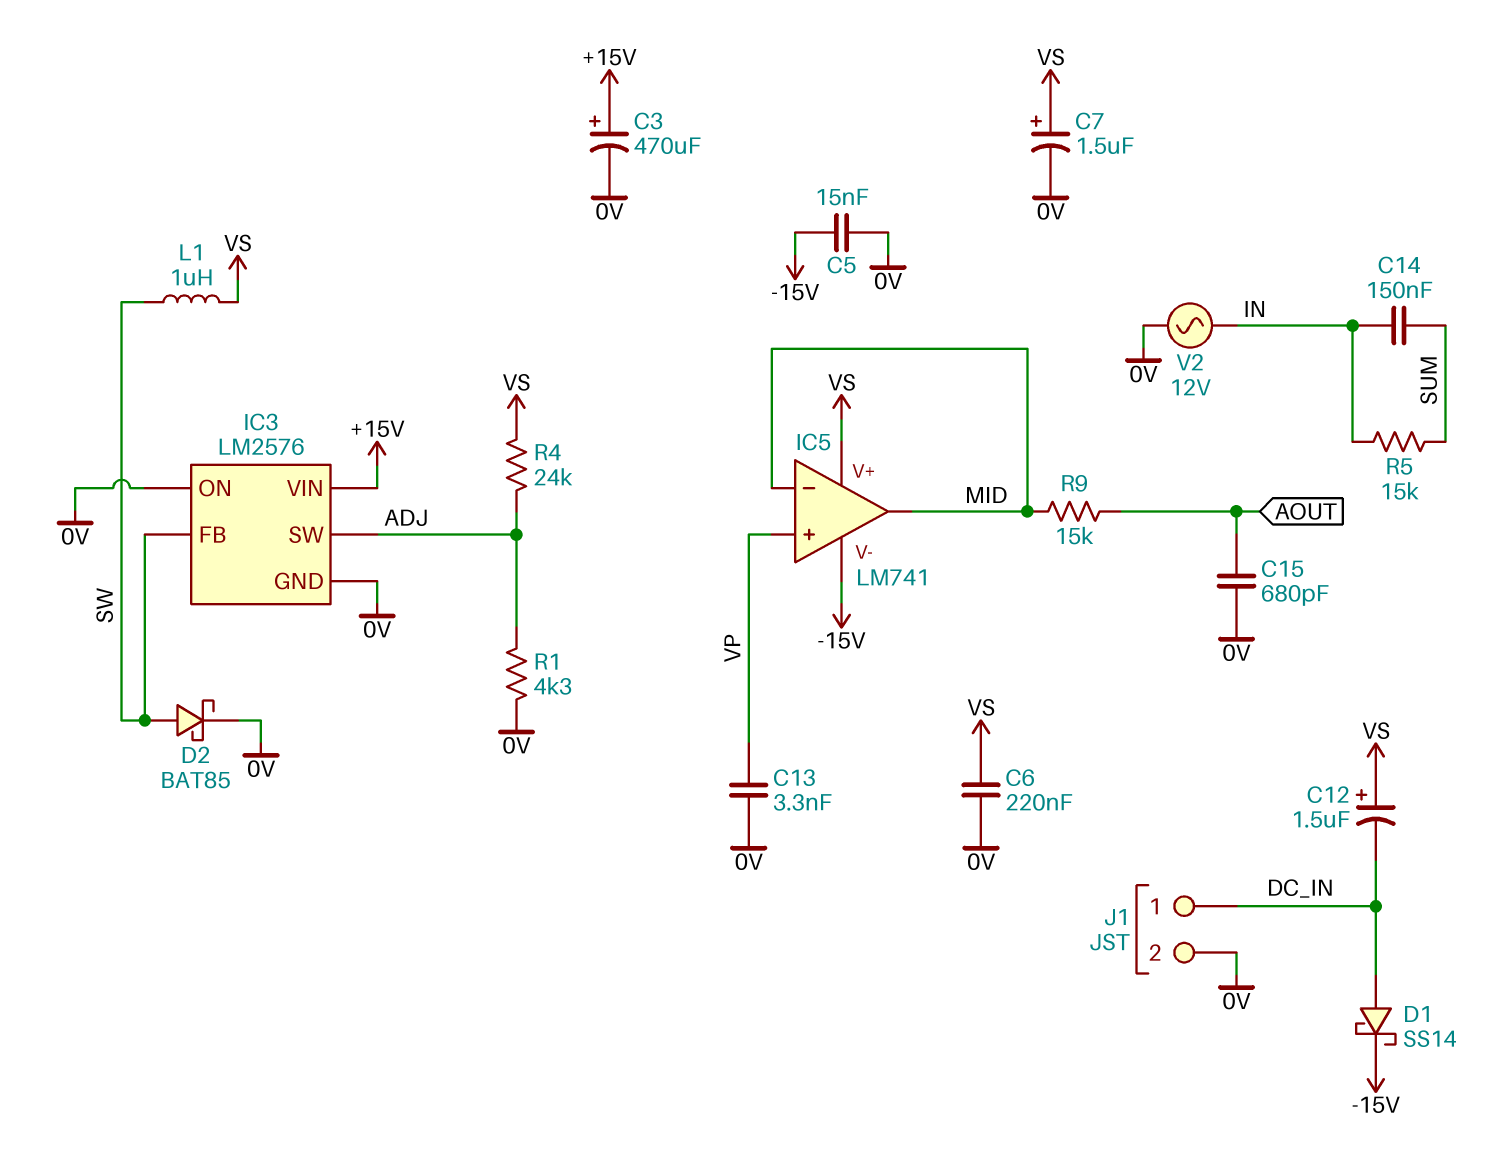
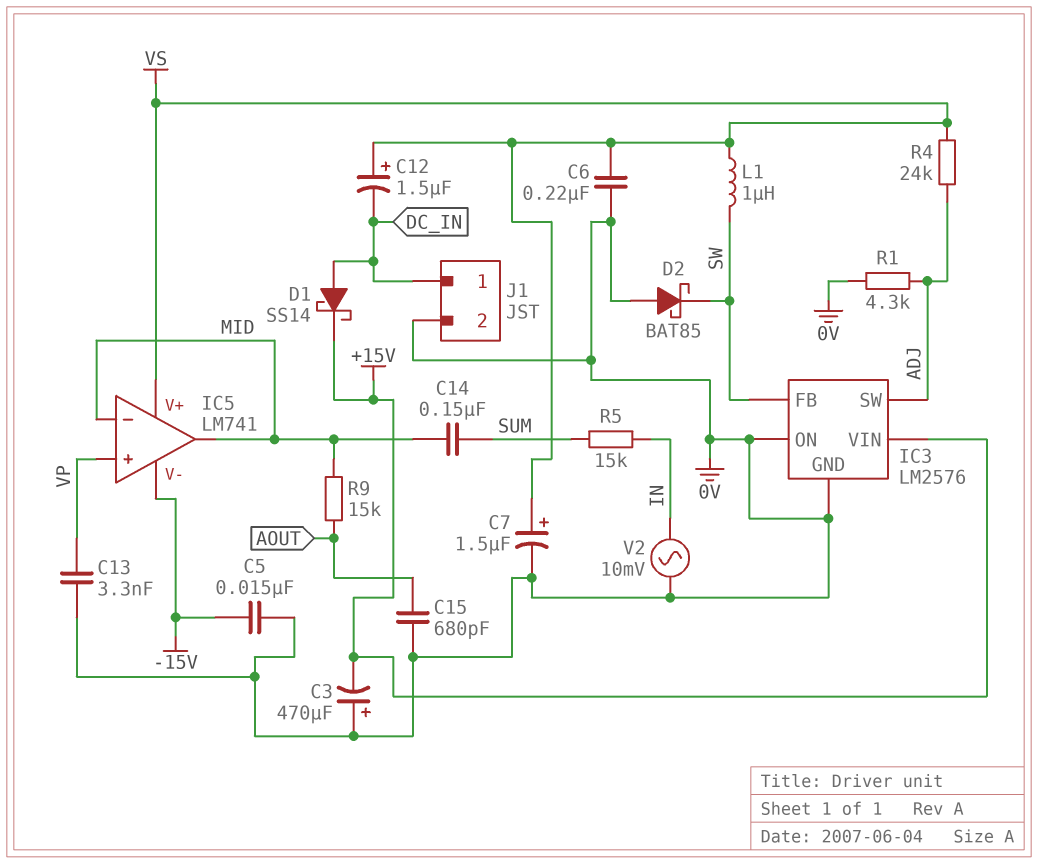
C3: 470uF (plus +15V, minus 0V) -> 470uF (plus 0V, minus +15V)
C14: 150nF (IN, SUM) -> 150nF (MID, SUM)
D1: schottky SS14 (A DC_IN, K -15V) -> schottky SS14 (A DC_IN, K +15V)
D2: schottky BAT85 (A SW, K 0V) -> schottky BAT85 (A 0V, K SW)
V2: AC 12V (0V, IN) -> AC 10mV (0V, IN)

